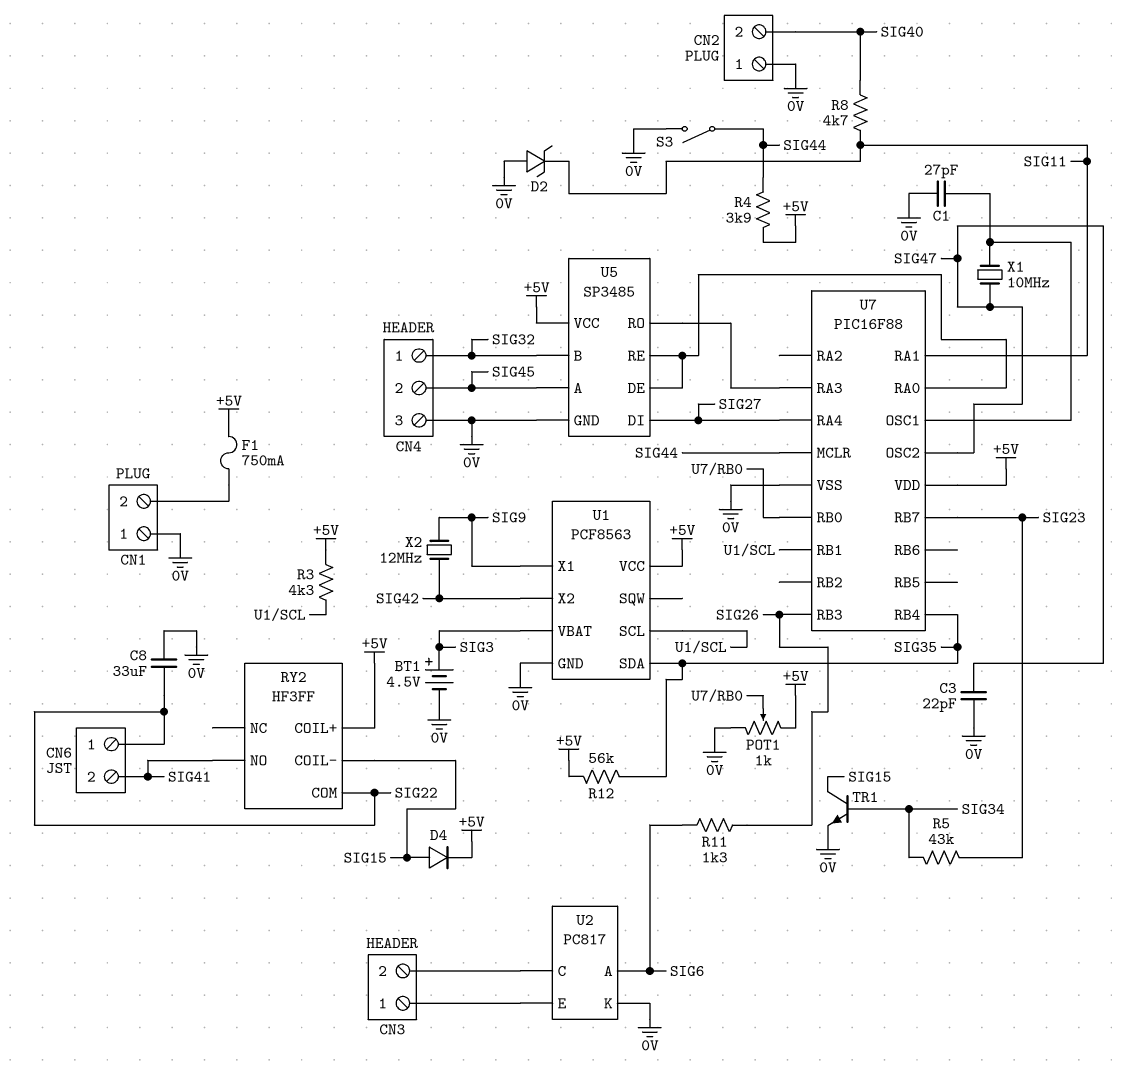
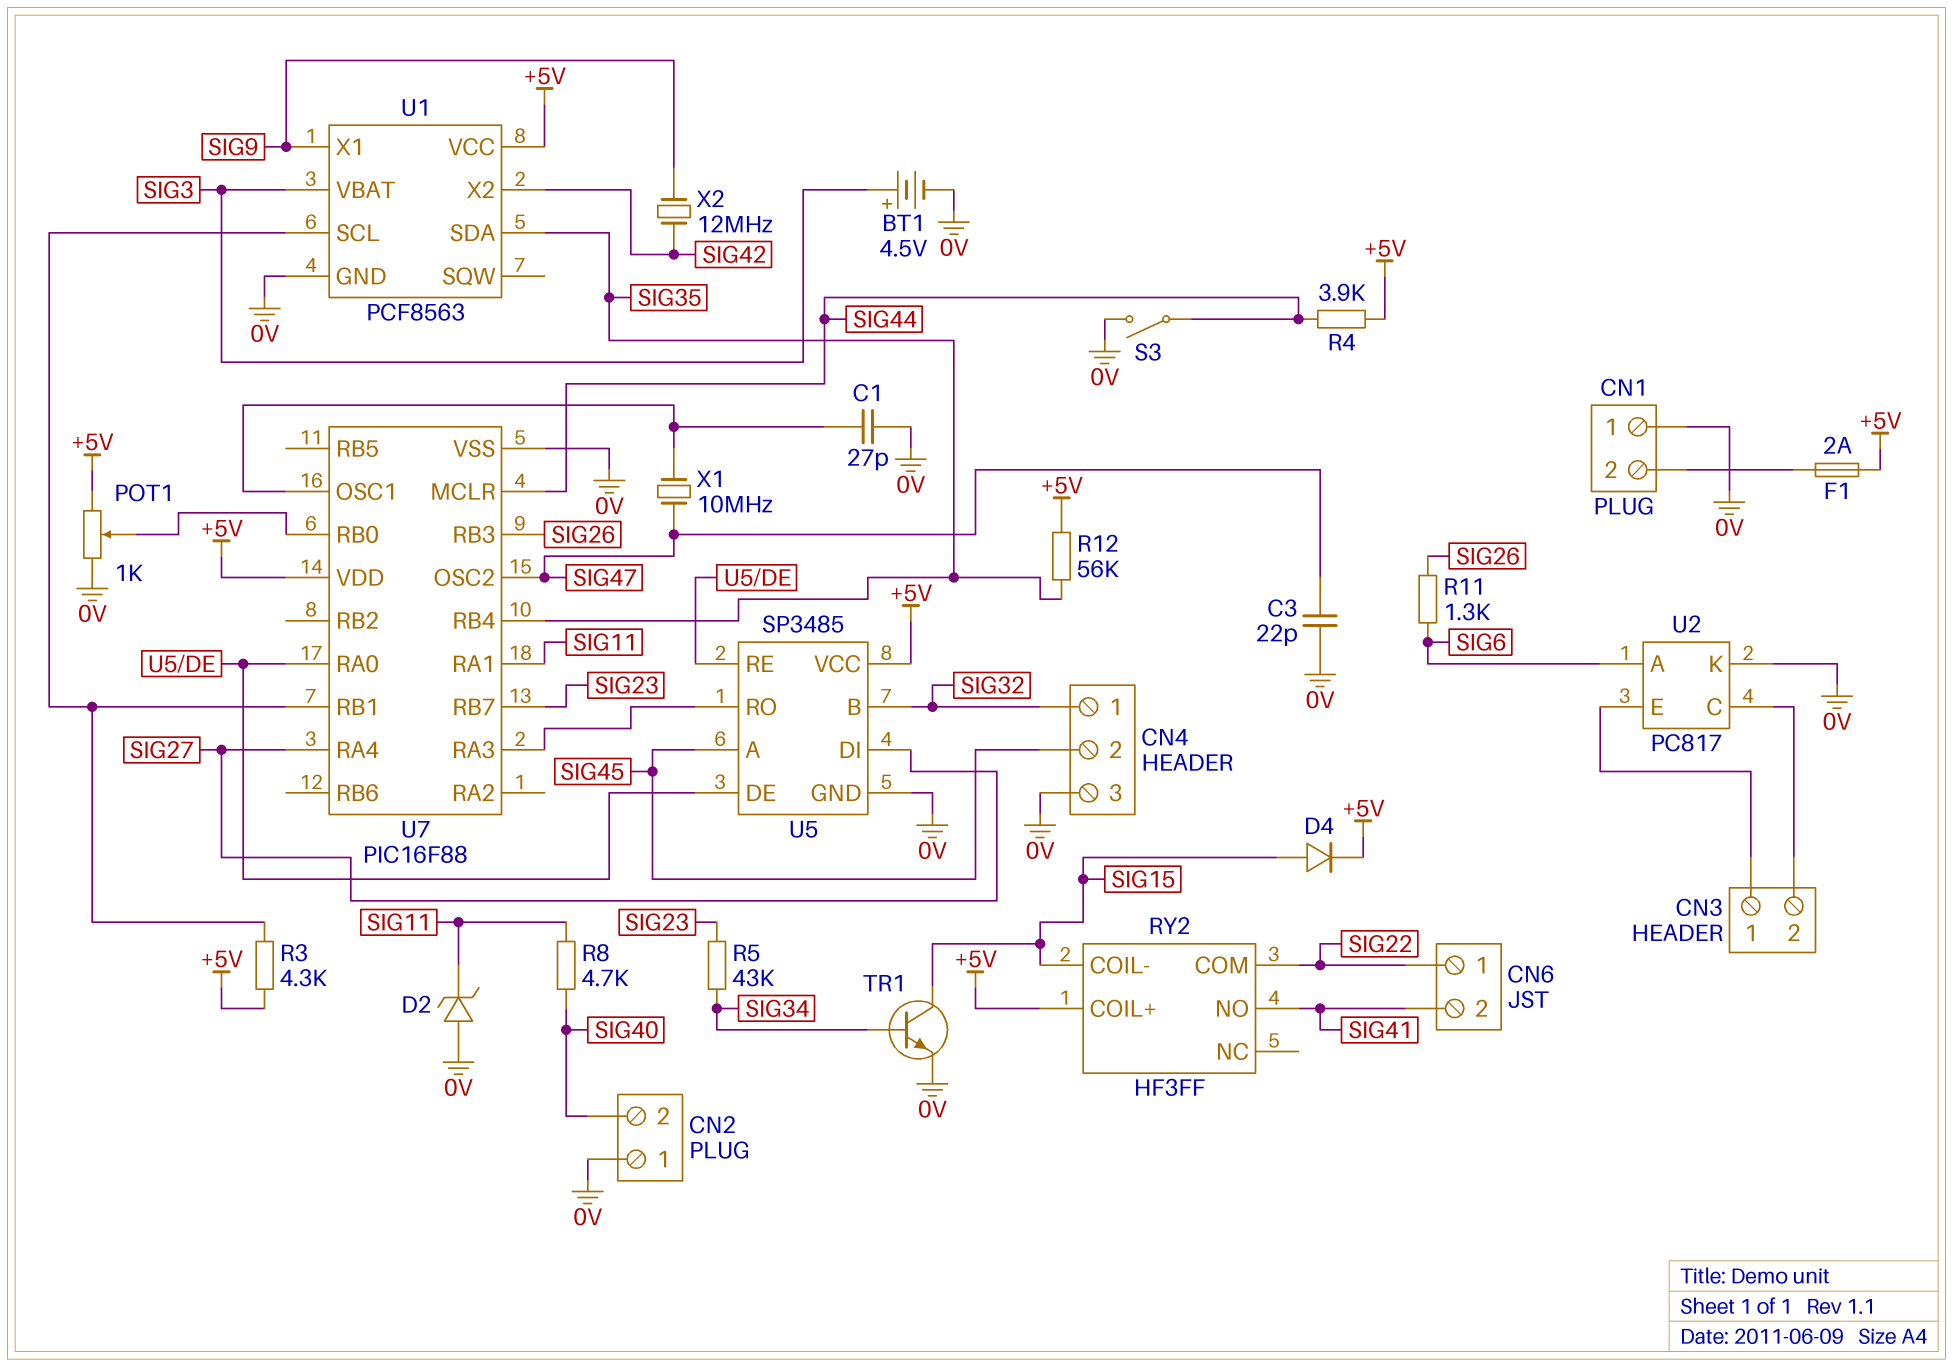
C8: 33uF (0V, SIG22) -> none
F1: 750mA (+5V, CN1/2) -> 2A (+5V, CN1/2)

